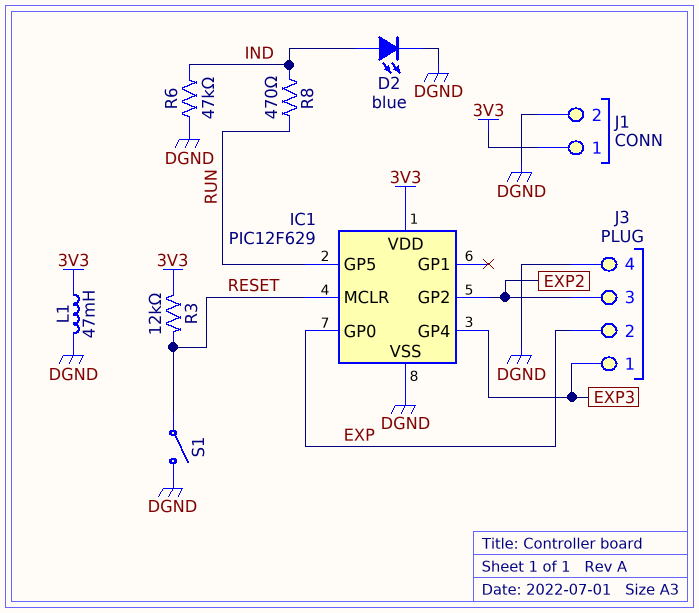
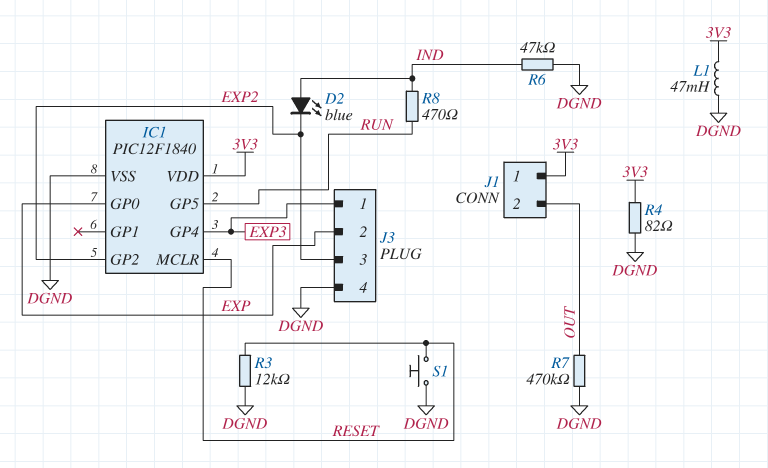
D2: LED blue (A IND, K DGND) -> LED blue (A IND, K EXP2)
IC1: PIC12F629 -> PIC12F1840
J1 pin 2: DGND -> OUT
R3: 12k (3V3, RESET) -> 12k (DGND, RESET)
R4: none -> 82 (3V3, DGND)
R7: none -> 470k (DGND, OUT)
S1: switch (DGND, RESET) -> button (DGND, RESET)

